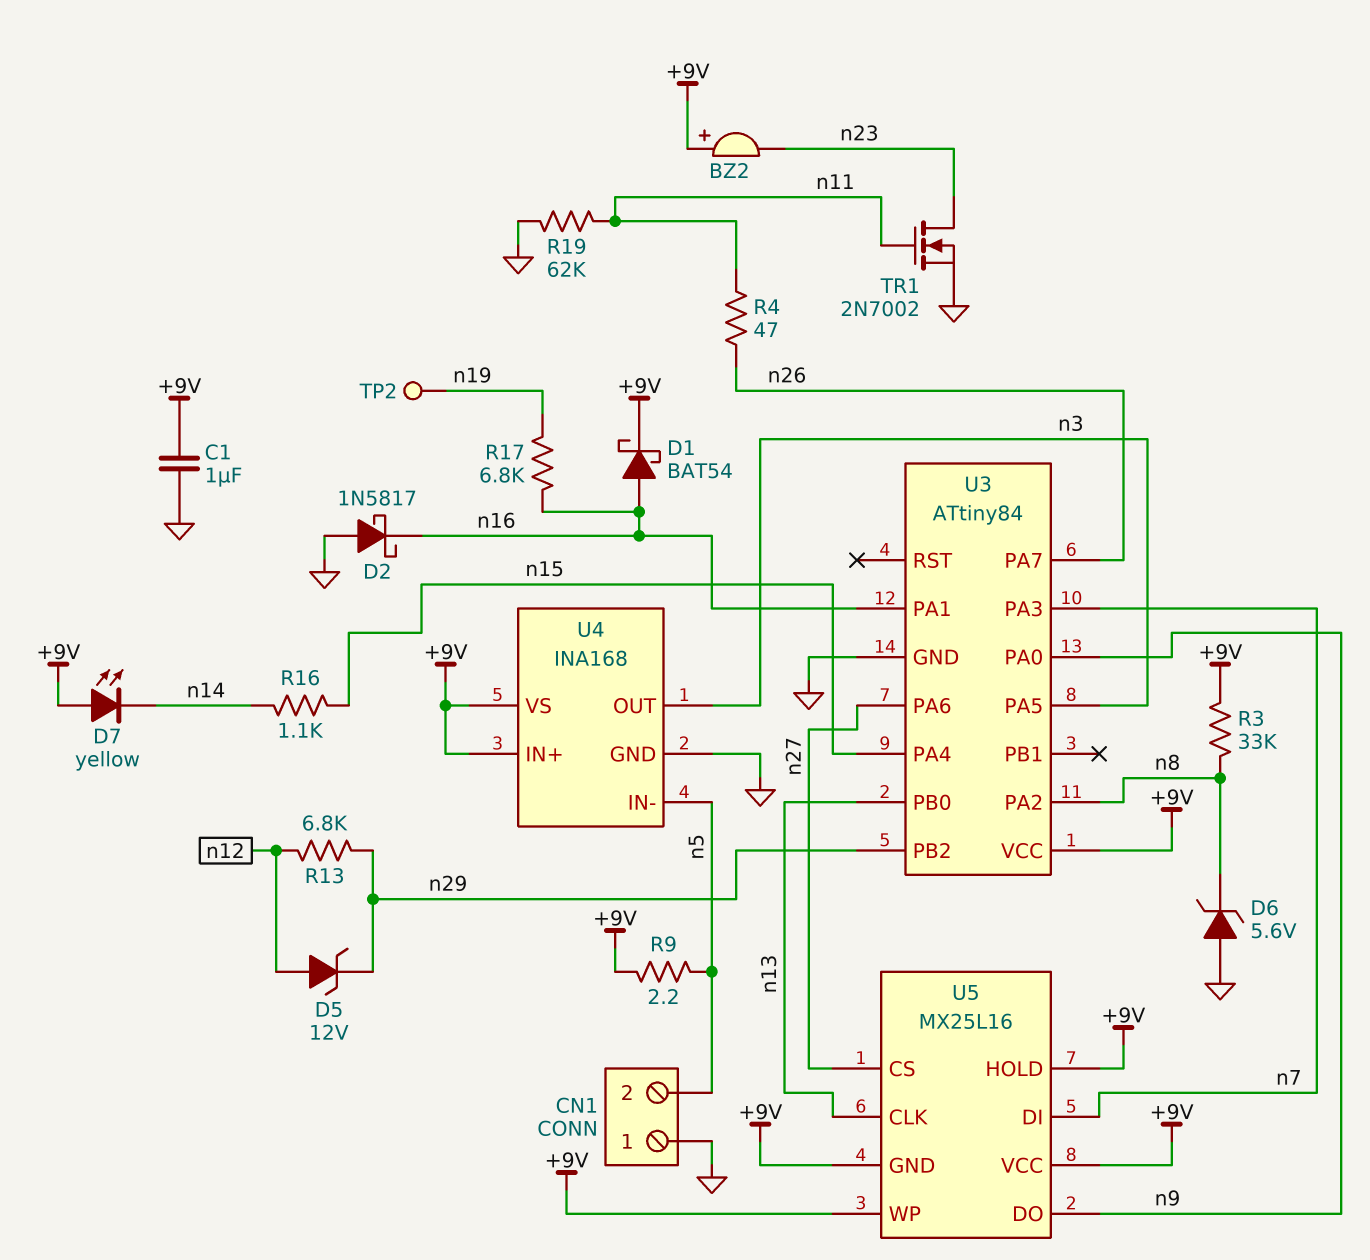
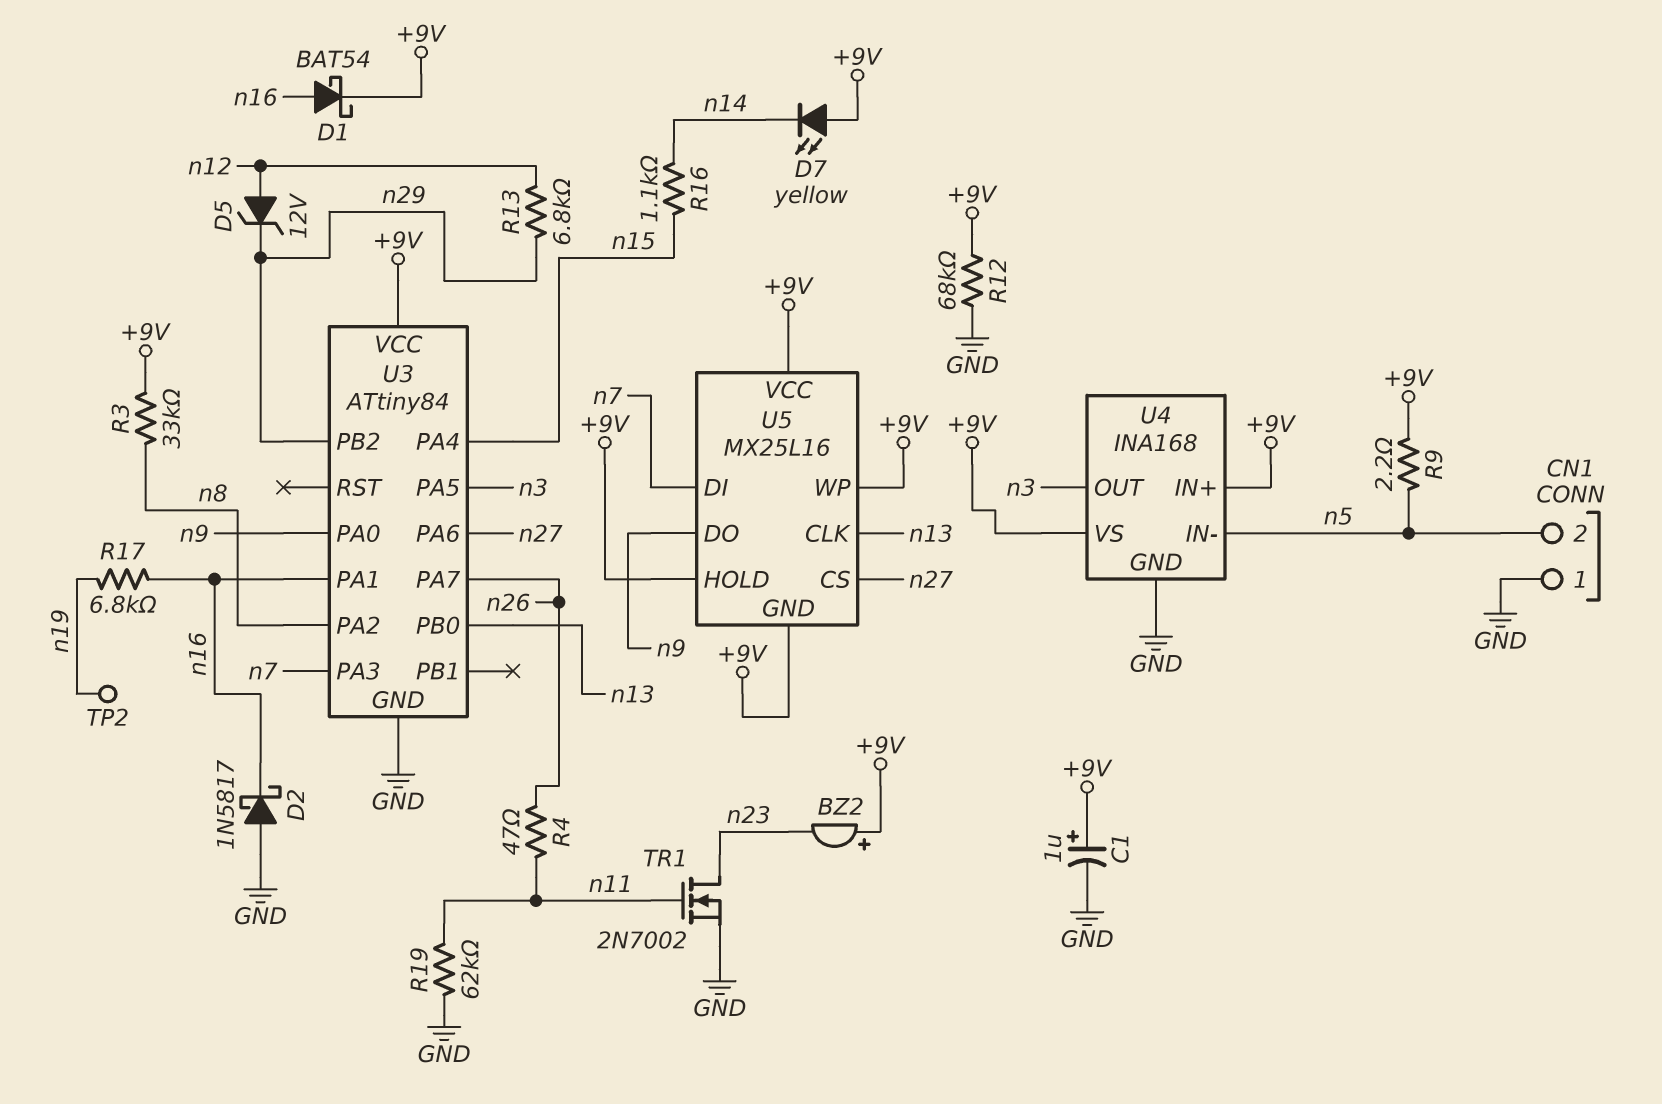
C1: 1uF (+9V, GND) -> 1uF (plus +9V, minus GND)
D6: zener 5.6V (A GND, K n8) -> none
R12: none -> 68k (+9V, GND)

